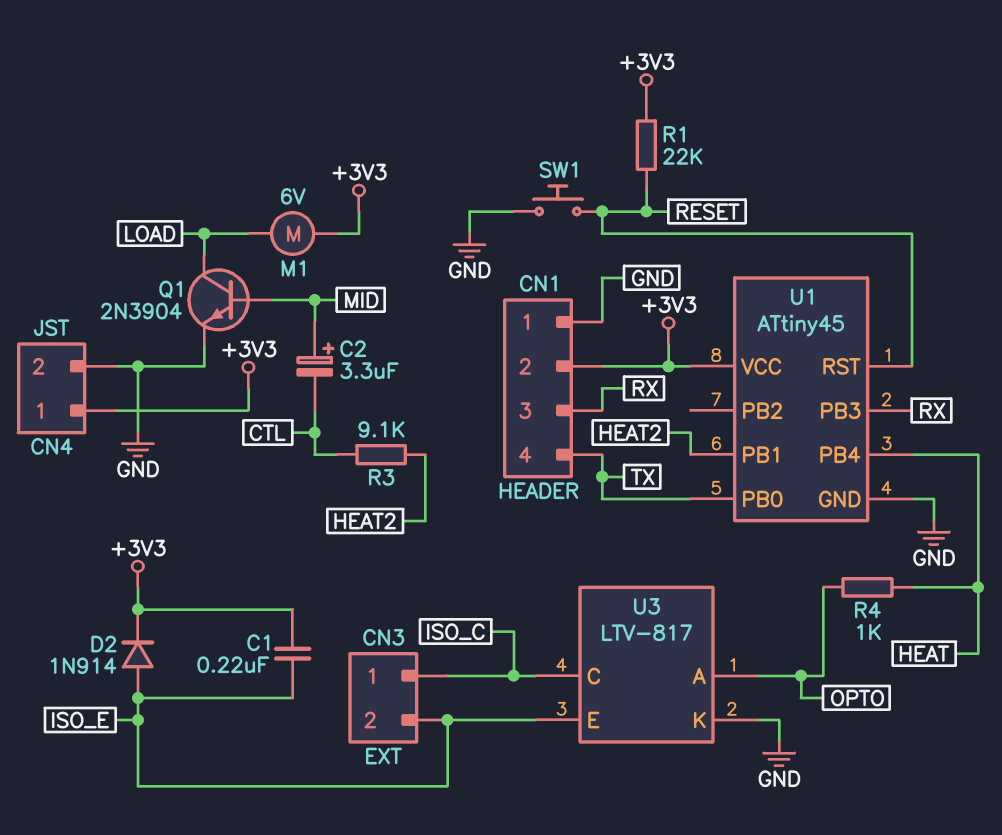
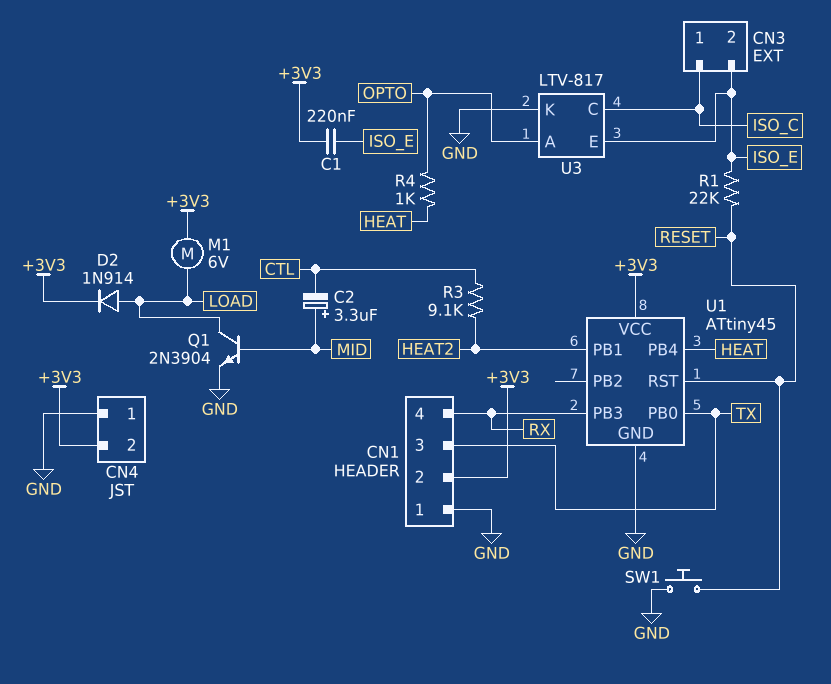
CN1 pin 3: RX -> TX
CN1 pin 4: TX -> RX
CN4 pin 1: +3V3 -> GND
CN4 pin 2: GND -> +3V3
D2: diode 1N914 (A ISO_E, K +3V3) -> diode 1N914 (A LOAD, K +3V3)
R1: 22k (+3V3, RESET) -> 22k (ISO_E, RESET)

